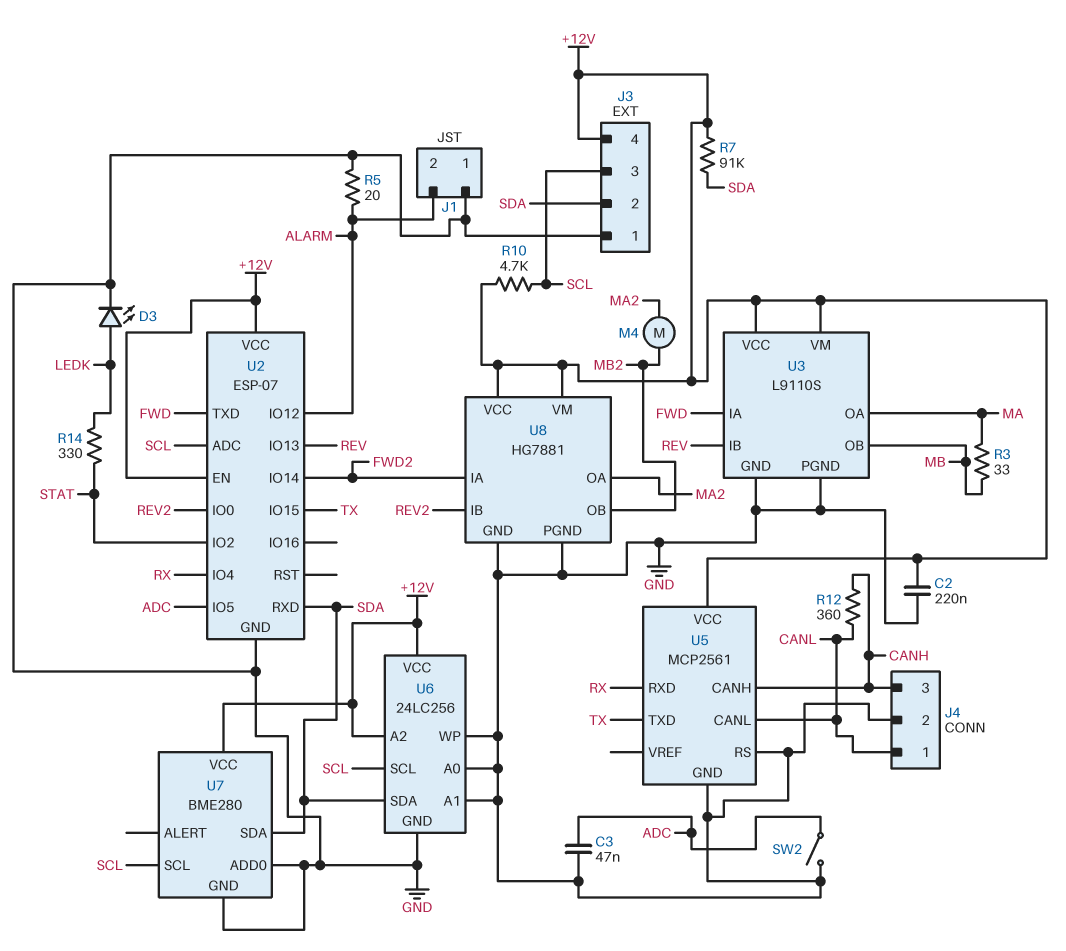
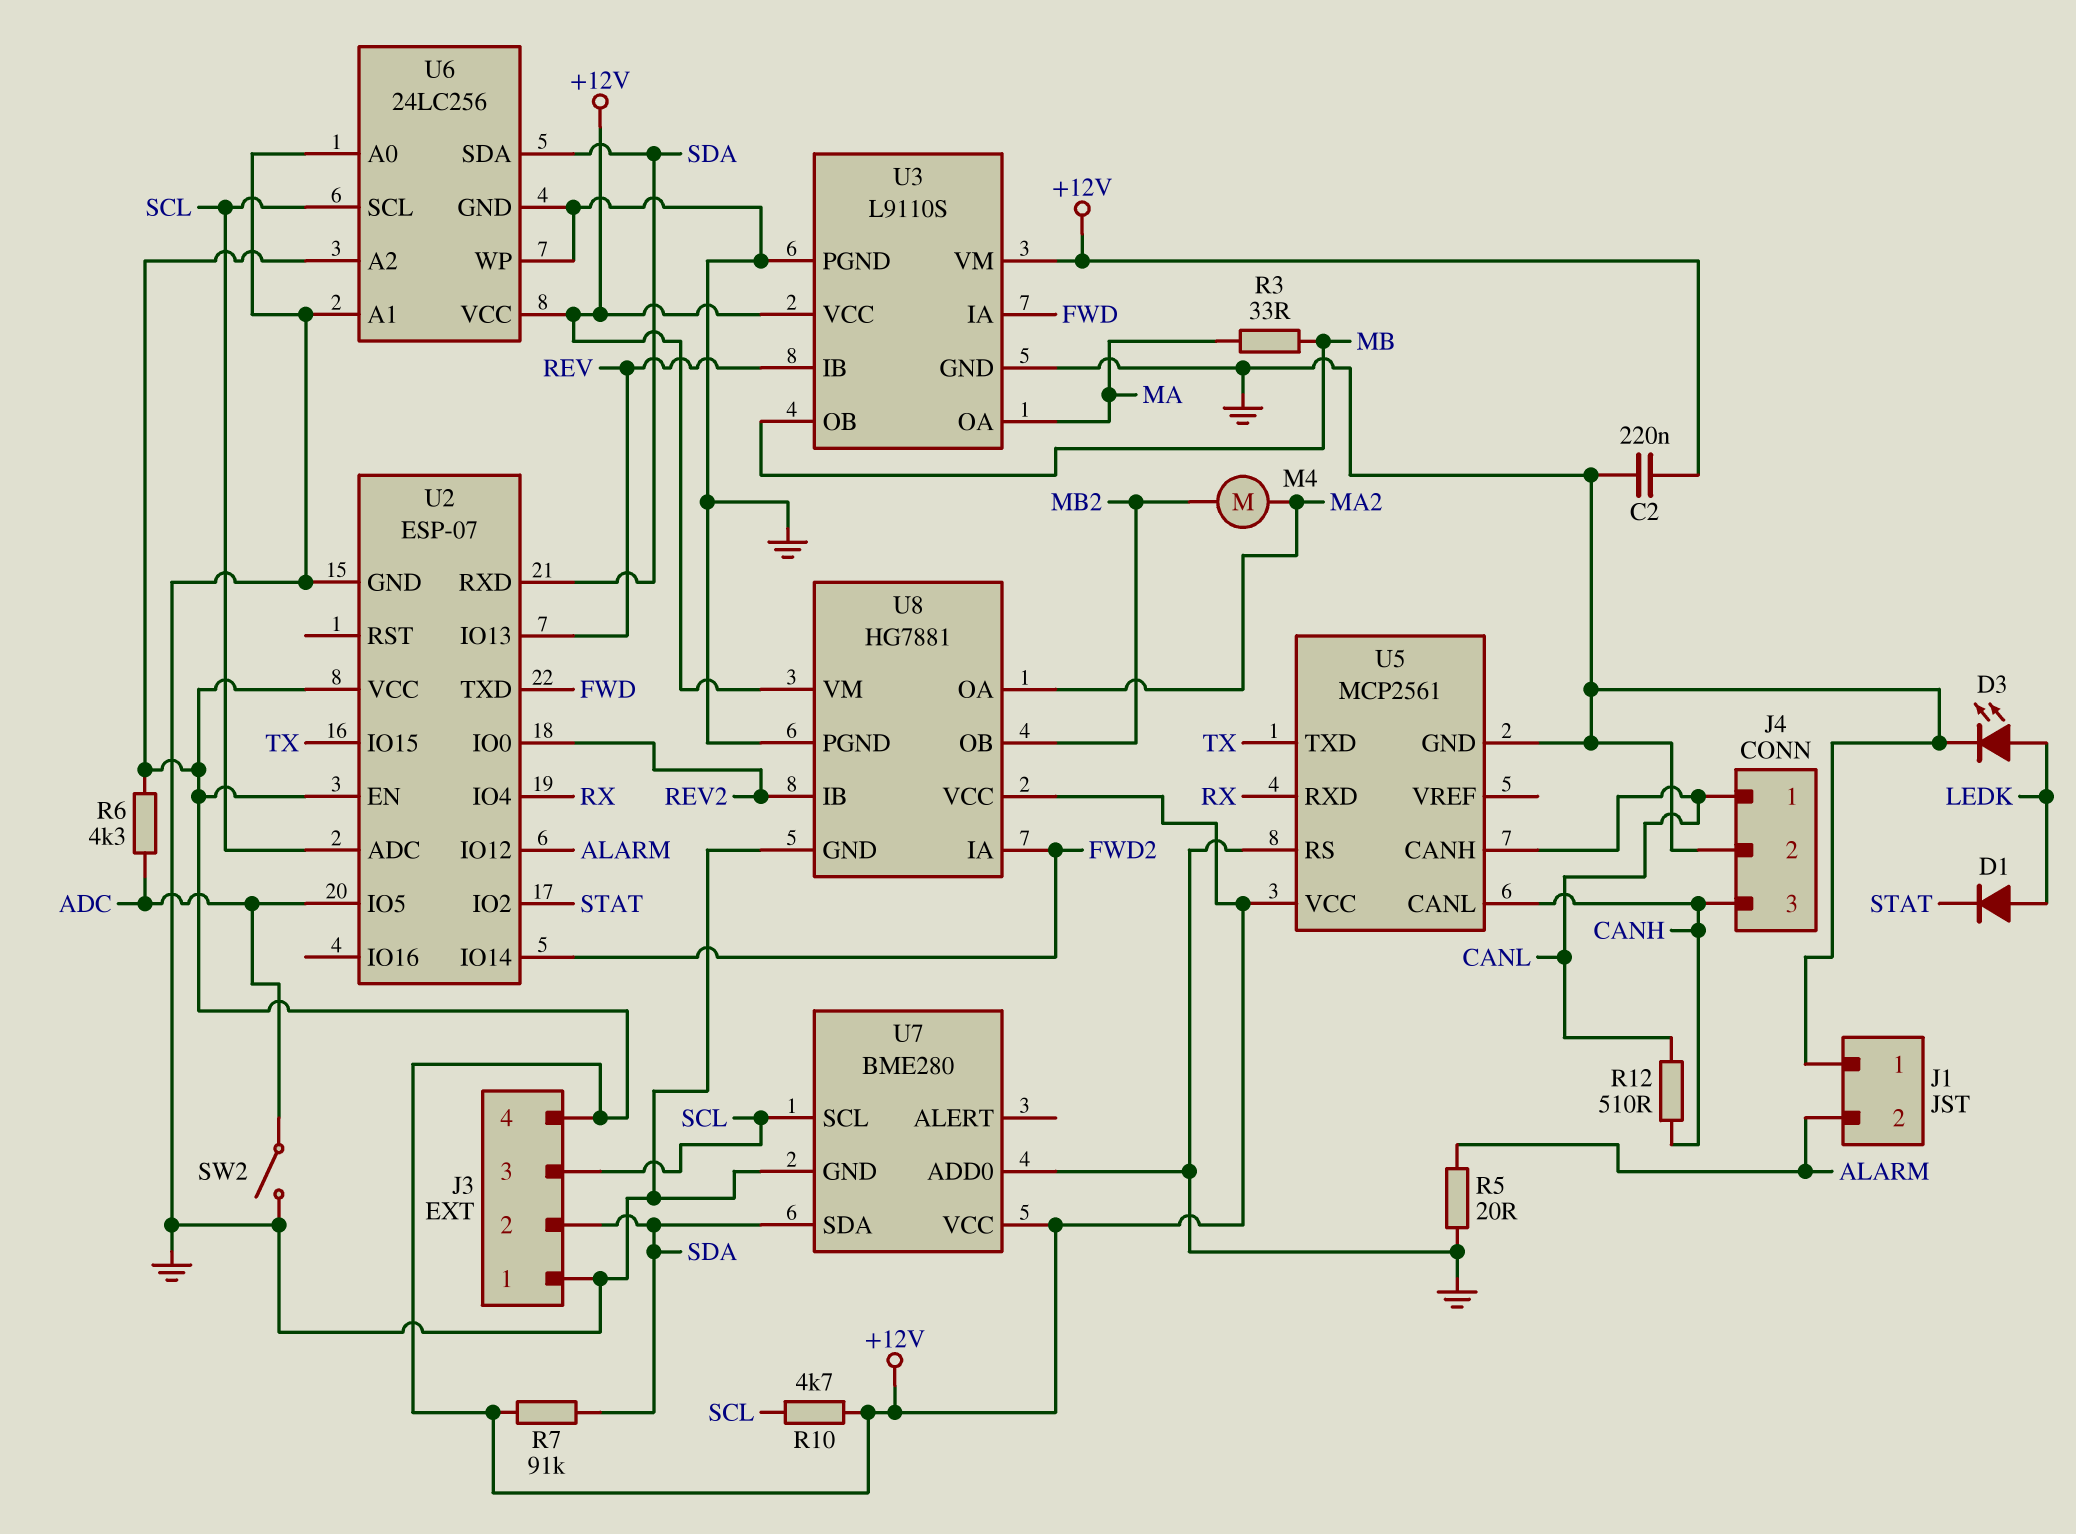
C3: 47nF (ADC, GND) -> none
D1: none -> diode (A LEDK, K STAT)
R6: none -> 4.3k (+12V, ADC)
R12: 360 (CANH, CANL) -> 510 (CANH, CANL)
R14: 330 (LEDK, STAT) -> none
U5 pin CANH: CANH -> CANL
U5 pin CANL: CANL -> CANH

